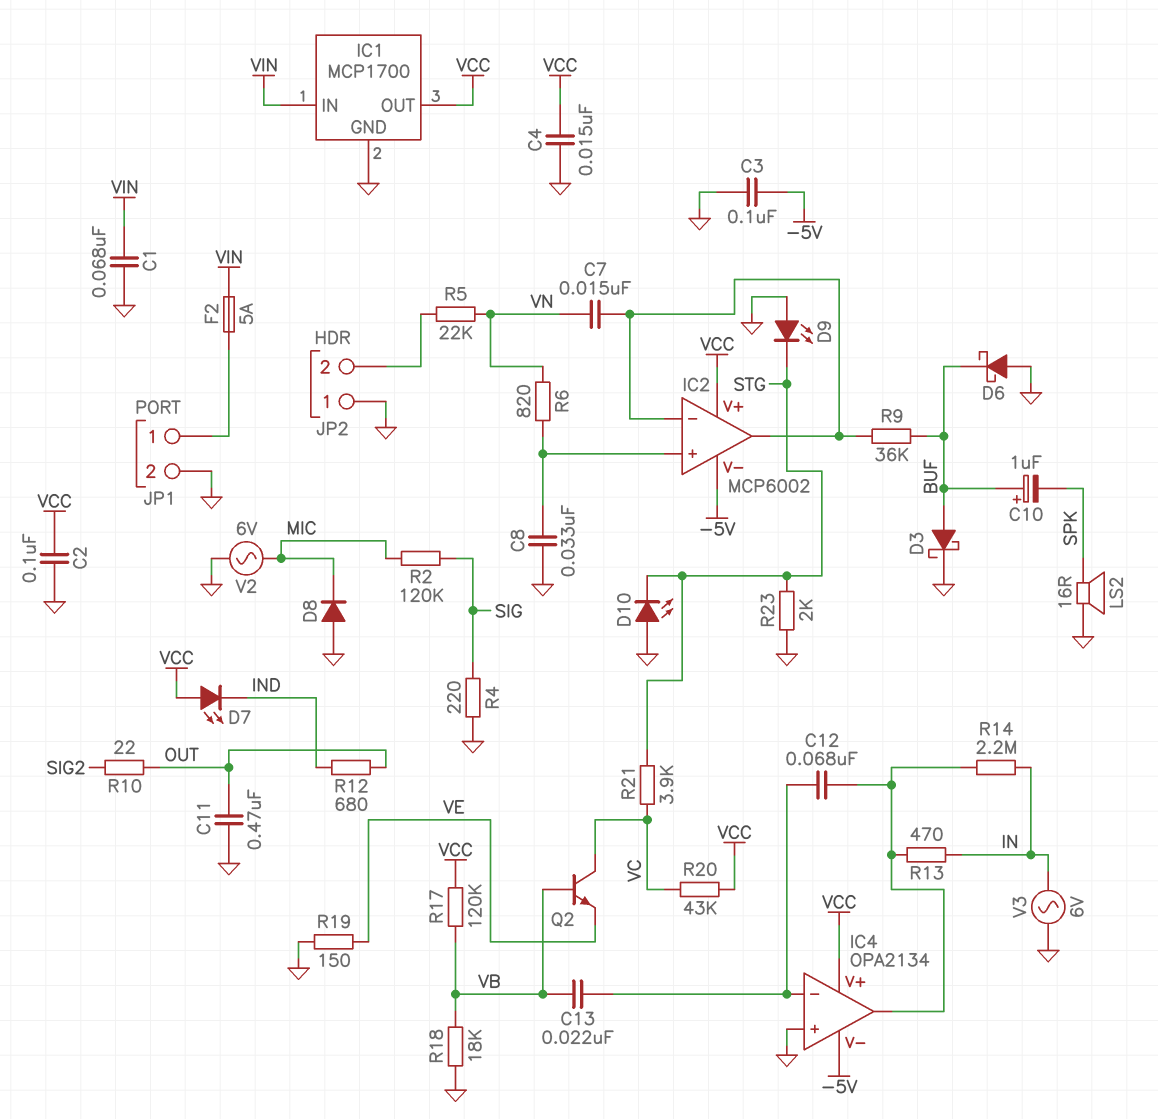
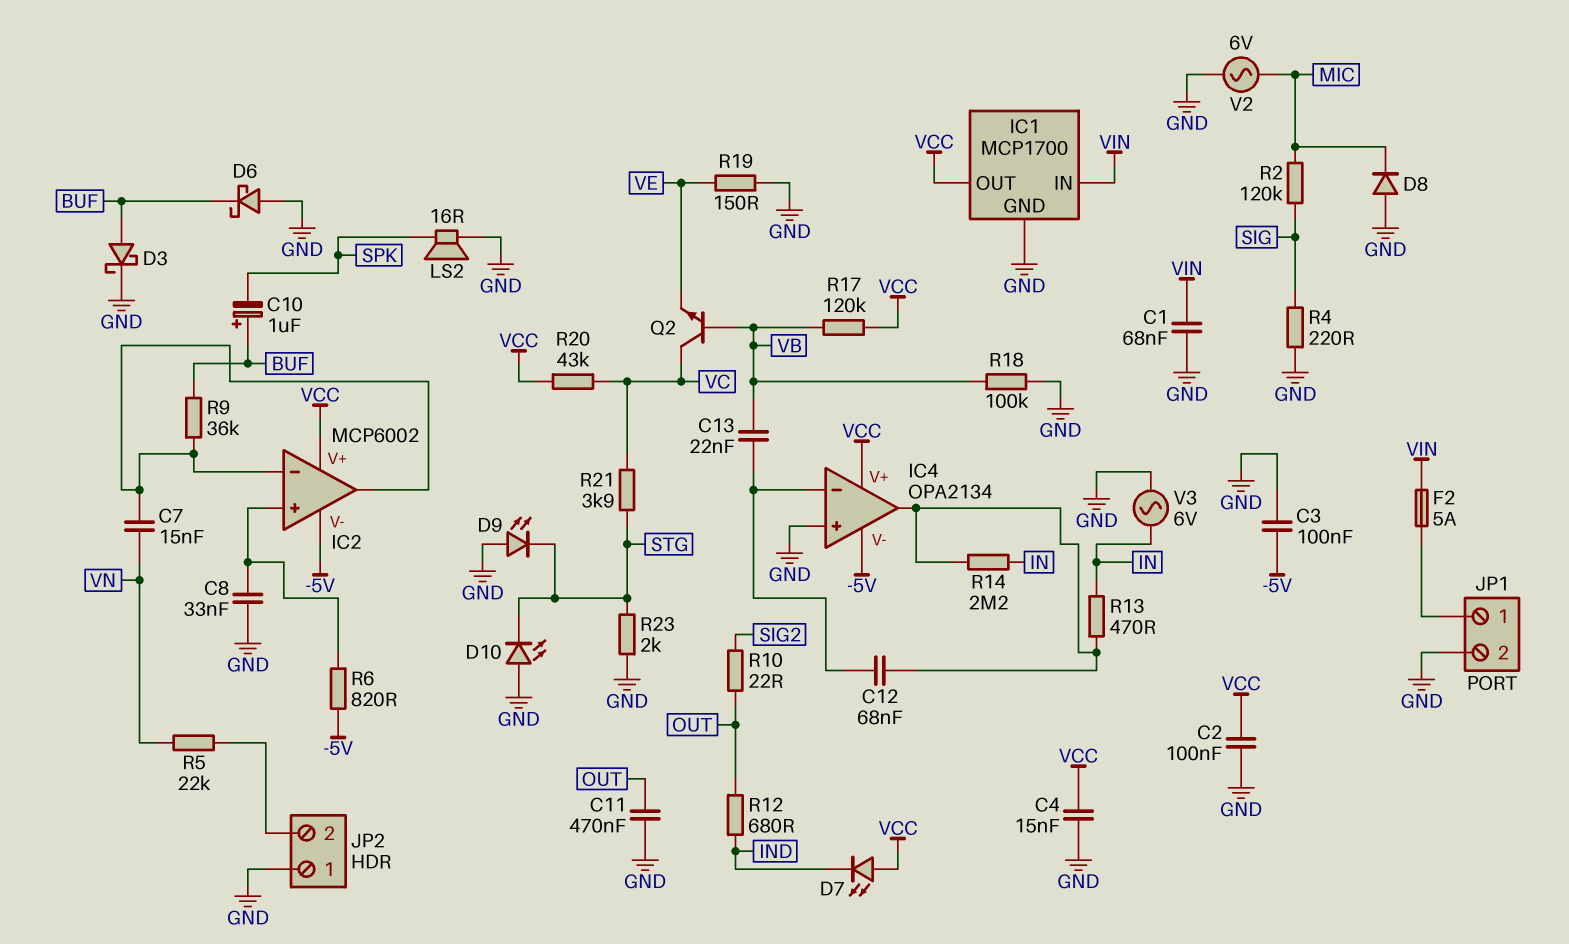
R6: 820 (IC2/in+, VN) -> 820 (-5V, IC2/in+)
R18: 18k (GND, VB) -> 100k (GND, VB)

